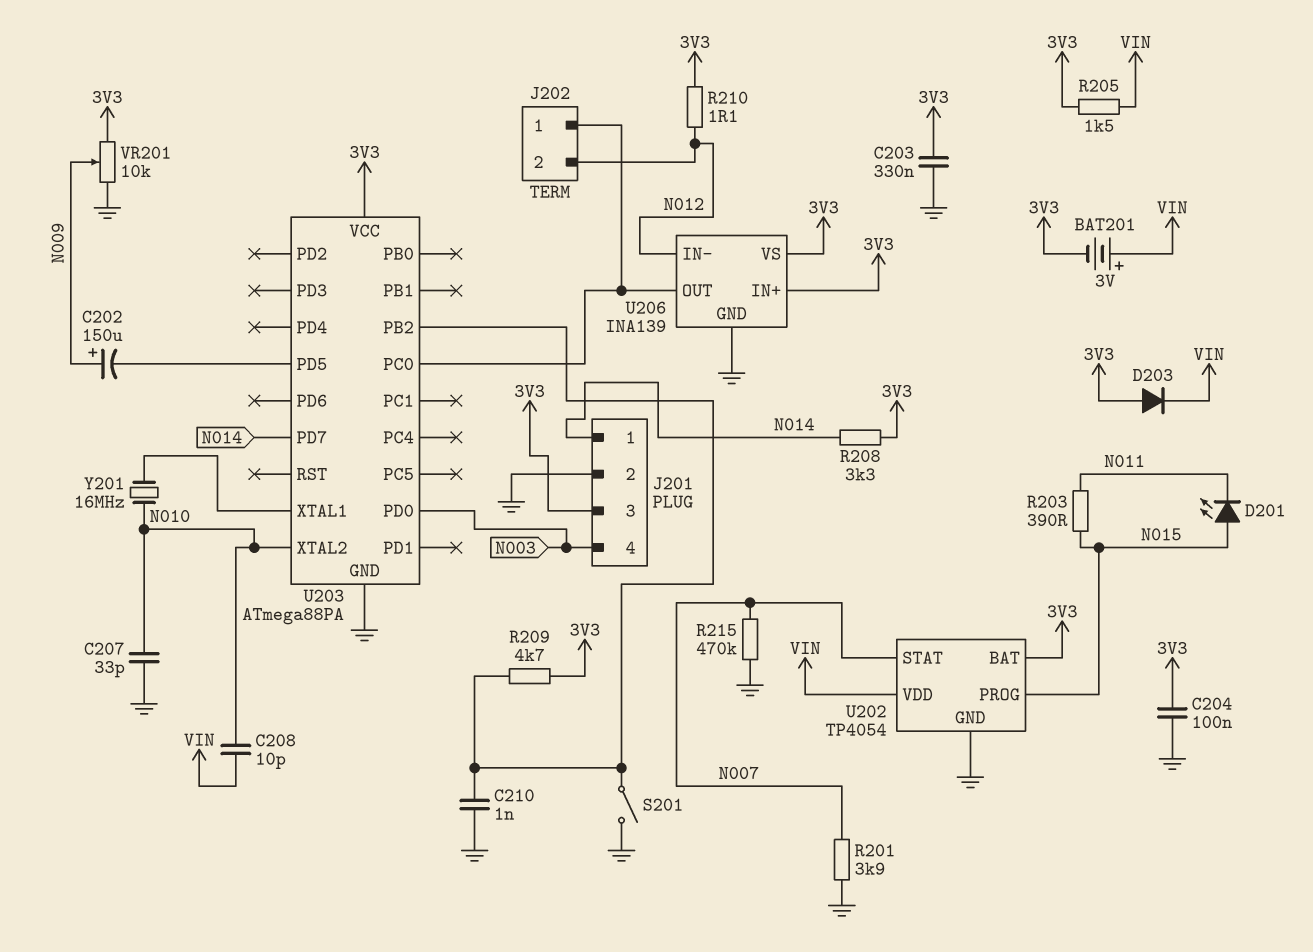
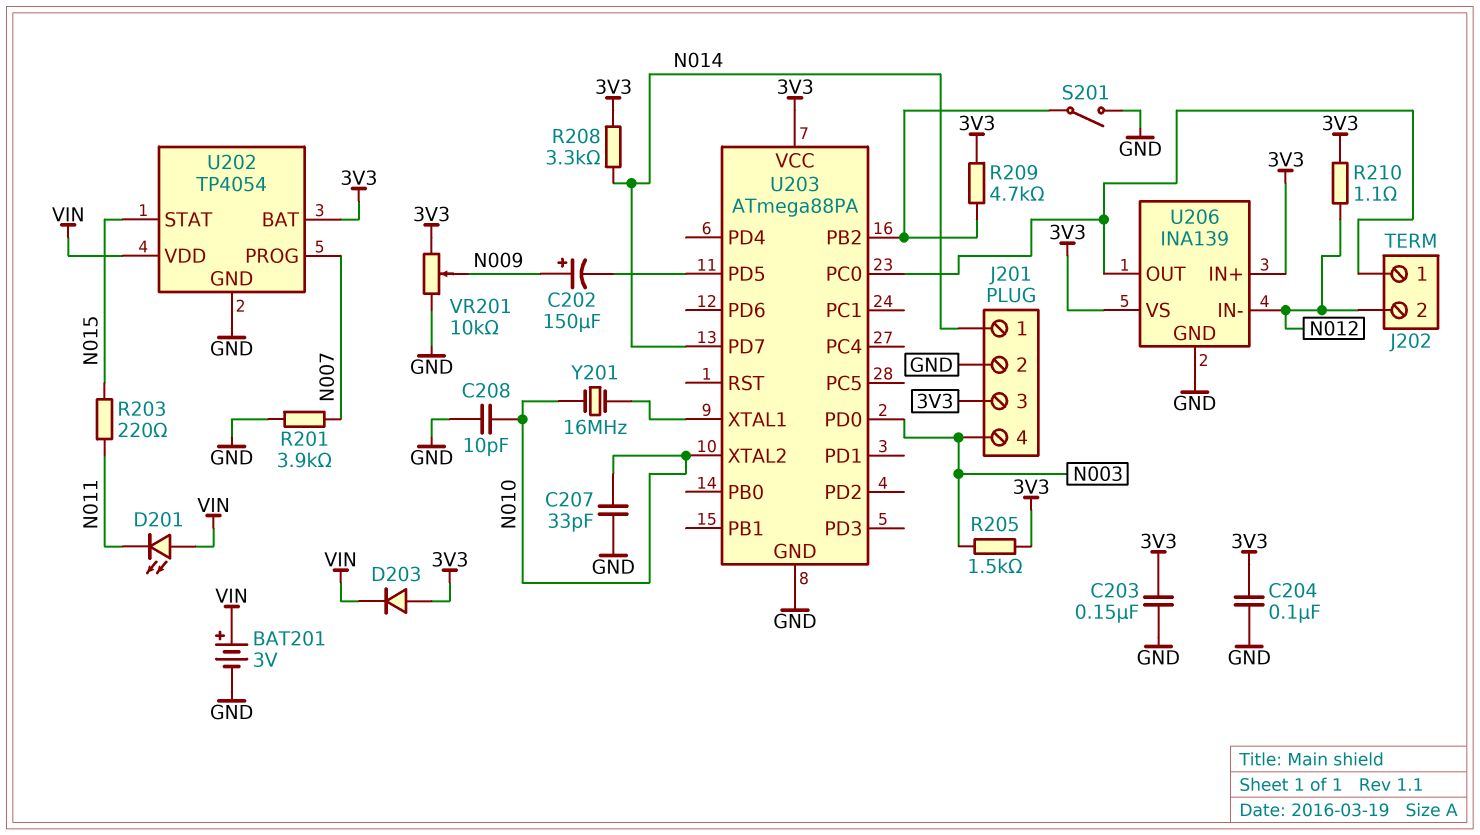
BAT201: 3V (plus VIN, minus 3V3) -> 3V (plus VIN, minus GND)
C203: 330nF (3V3, GND) -> 150nF (3V3, GND)
C208: 10pF (N010, VIN) -> 10pF (GND, N010)
C210: 1nF (GND, U203/PB2) -> none
D201: LED (A N015, K N011) -> LED (A VIN, K N011)
R203: 390 (N011, N015) -> 220 (N011, N015)
R205: 1.5k (3V3, VIN) -> 1.5k (3V3, N003)
R215: 470k (GND, N007) -> none
U202 pin PROG: N015 -> N007
U202 pin STAT: N007 -> N015

